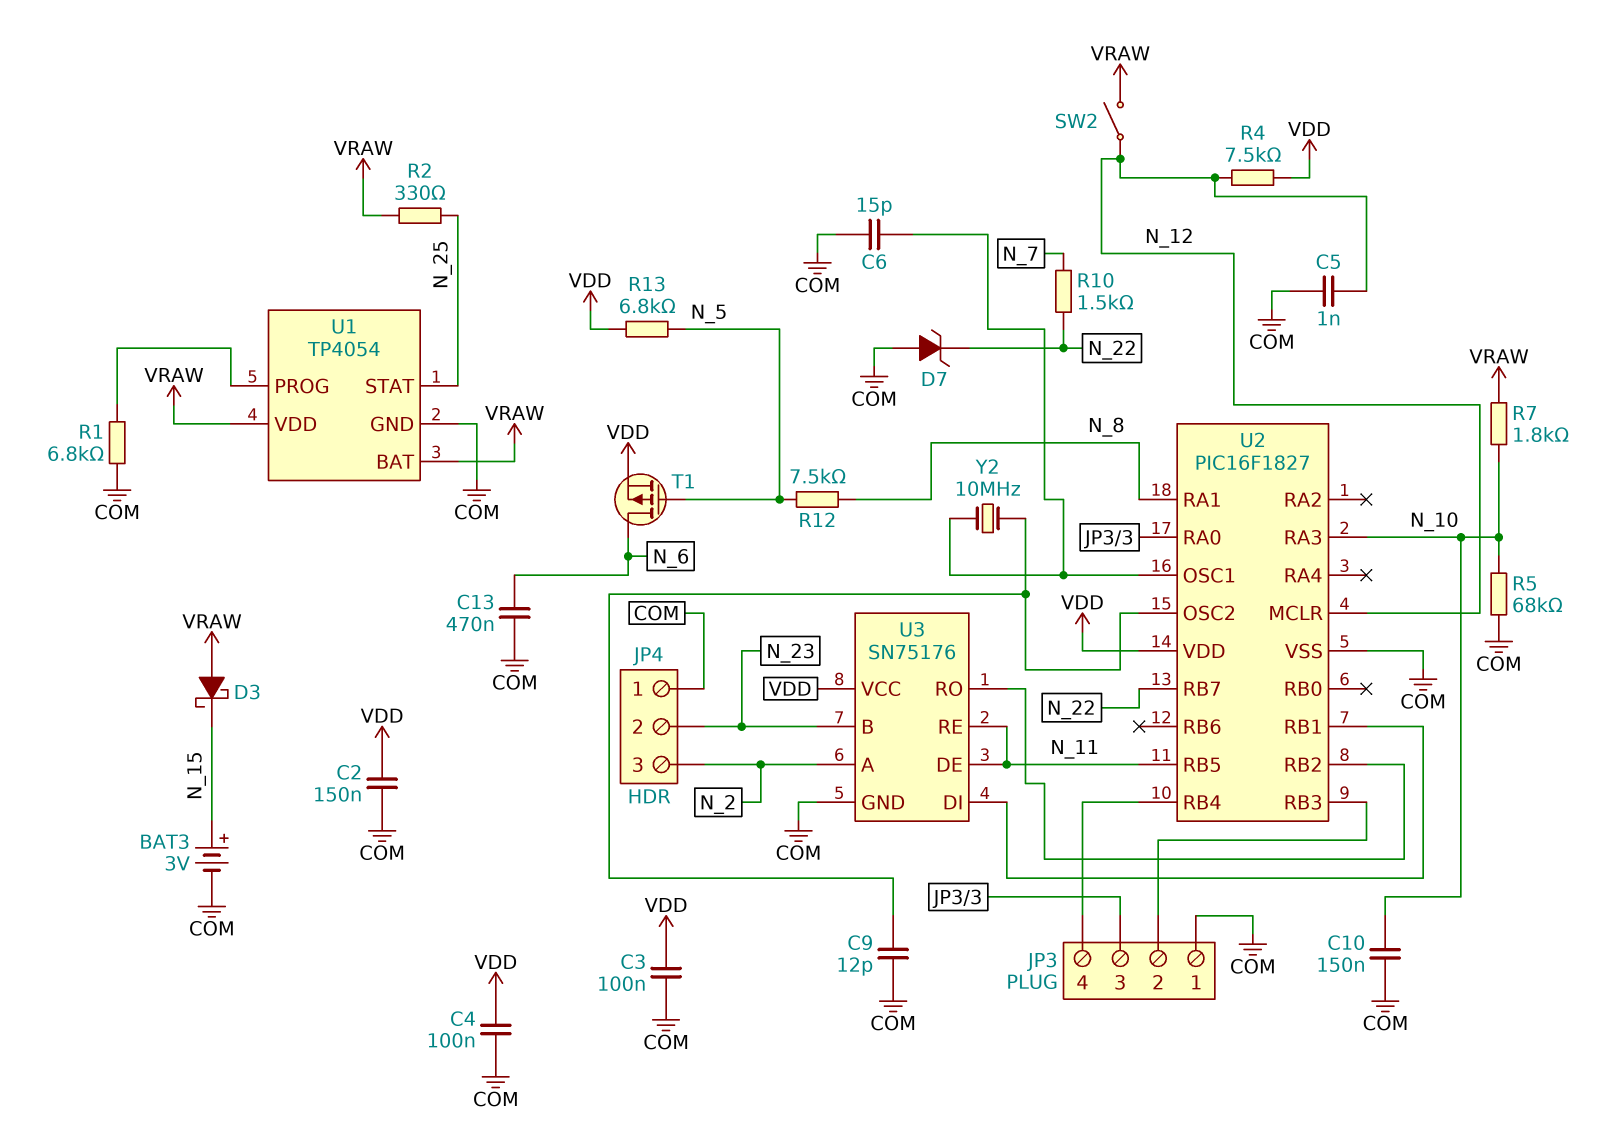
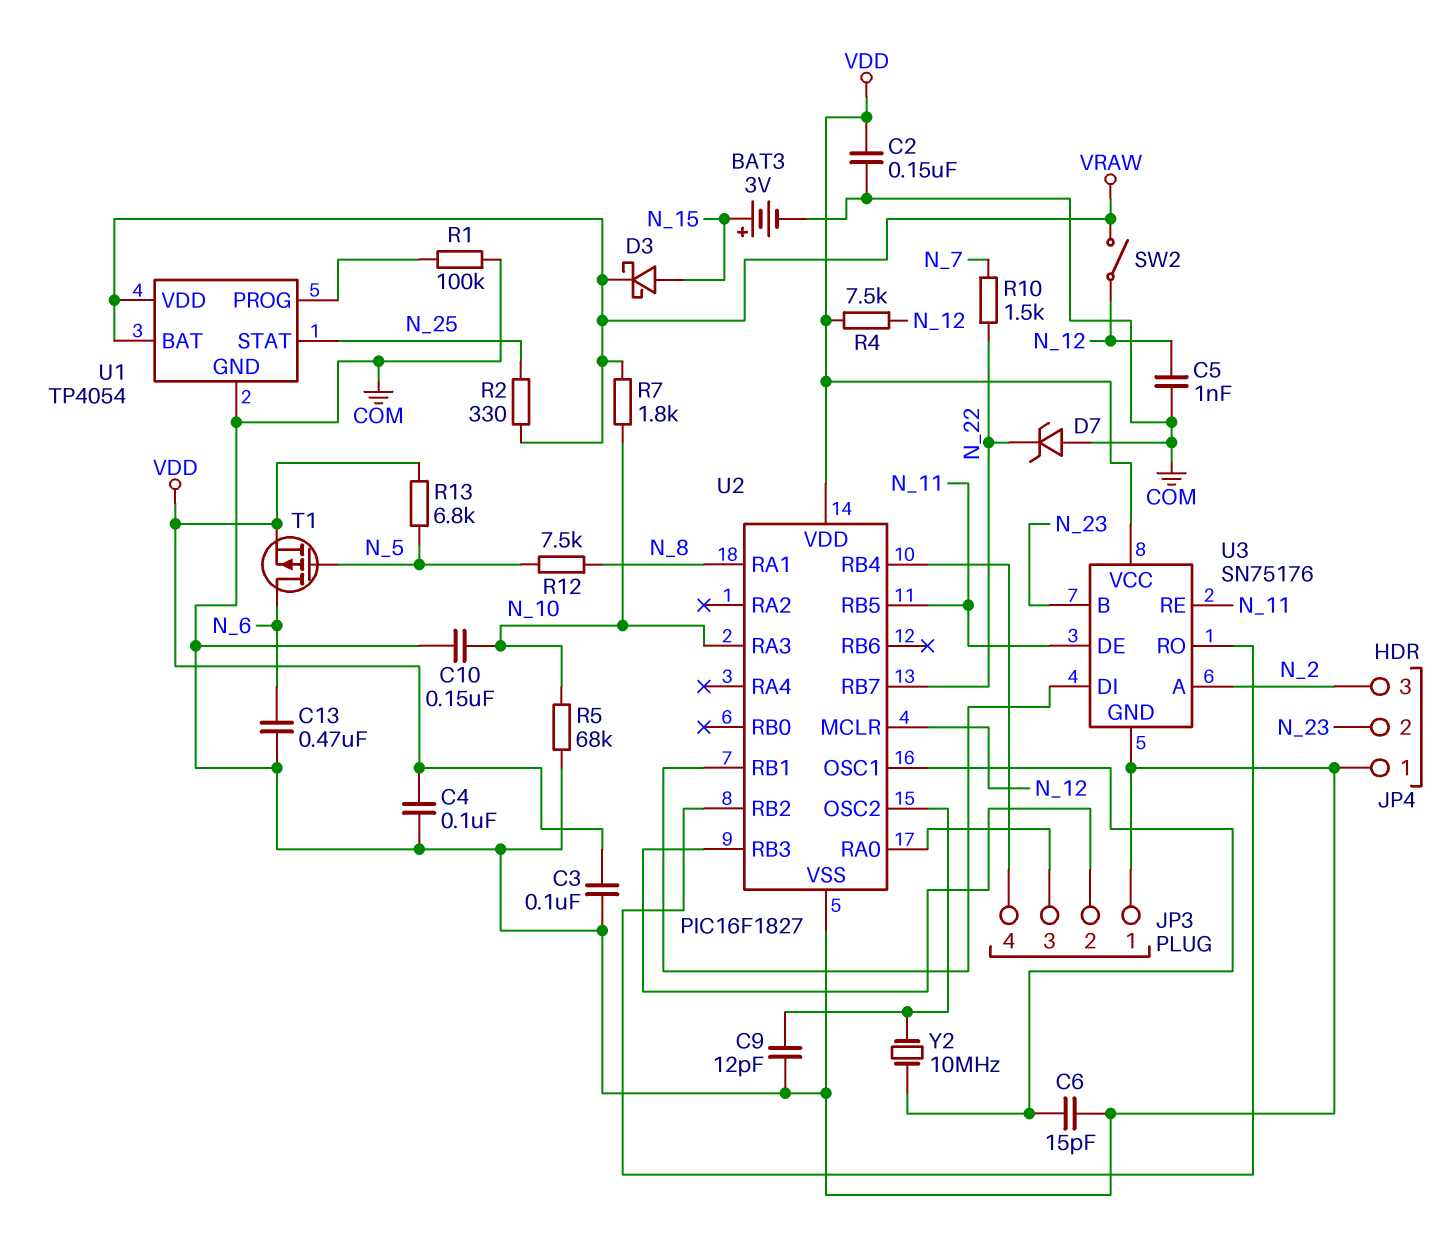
D3: schottky (A VRAW, K N_15) -> schottky (A N_15, K VRAW)
R1: 6.8k (COM, U1/PROG) -> 100k (COM, U1/PROG)

